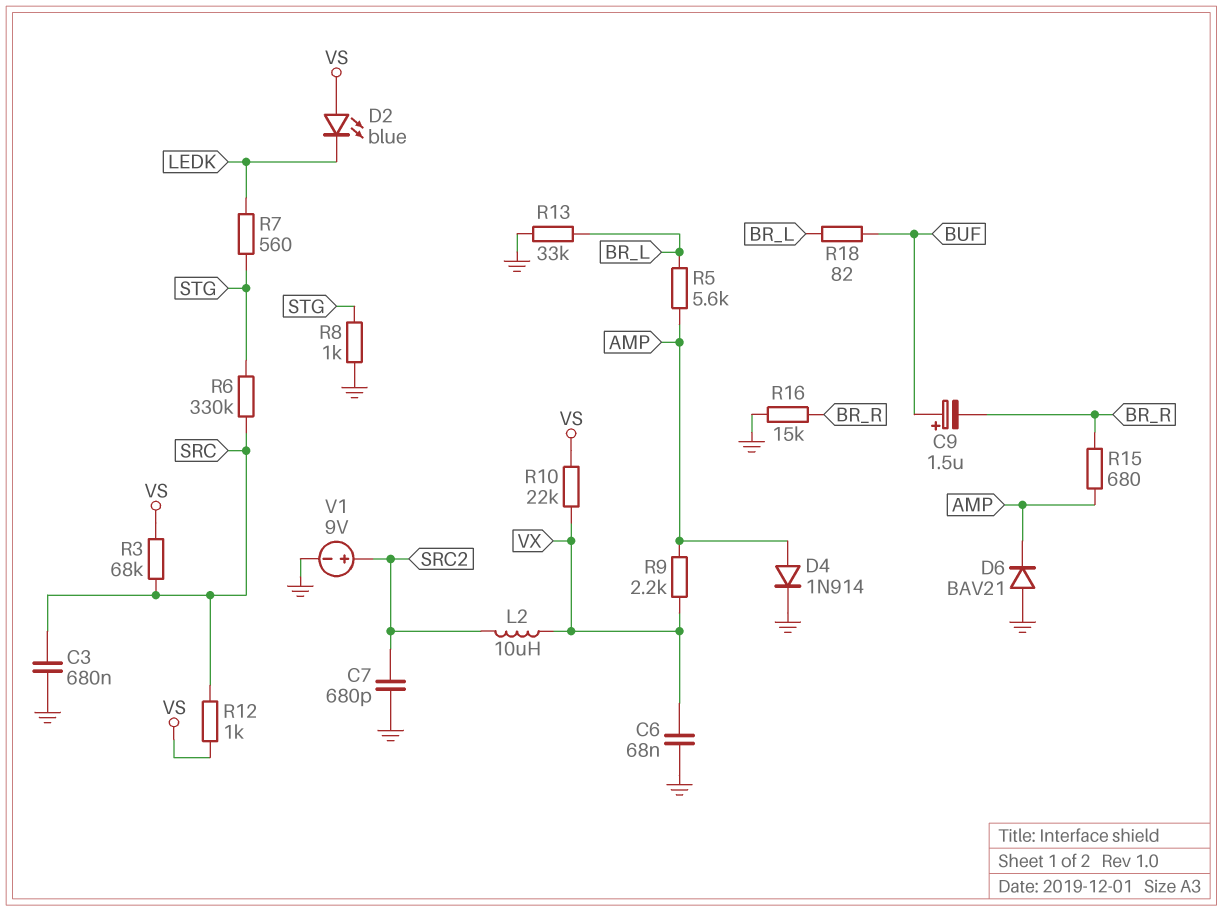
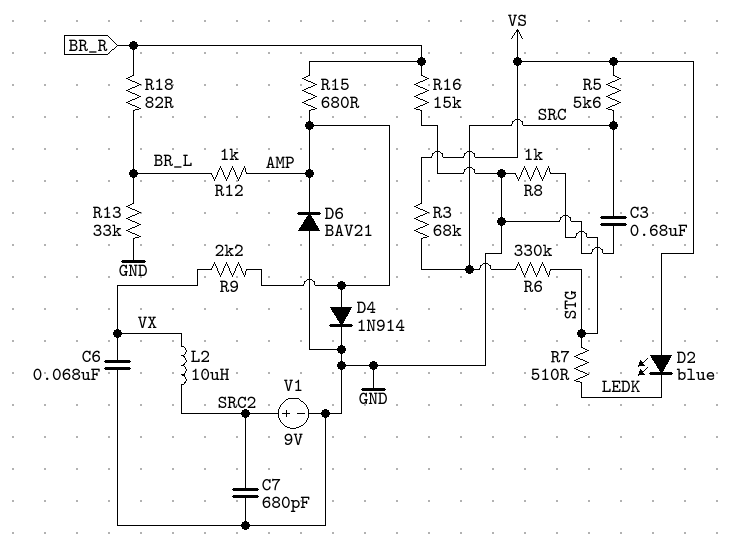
C9: 1.5uF (plus BUF, minus BR_R) -> none
R5: 5.6k (AMP, BR_L) -> 5.6k (SRC, VS)
R7: 560 (LEDK, STG) -> 510 (LEDK, STG)
R10: 22k (VS, VX) -> none
R12: 1k (SRC, VS) -> 1k (AMP, BR_L)
R18: 82 (BR_L, BUF) -> 82 (BR_L, BR_R)

